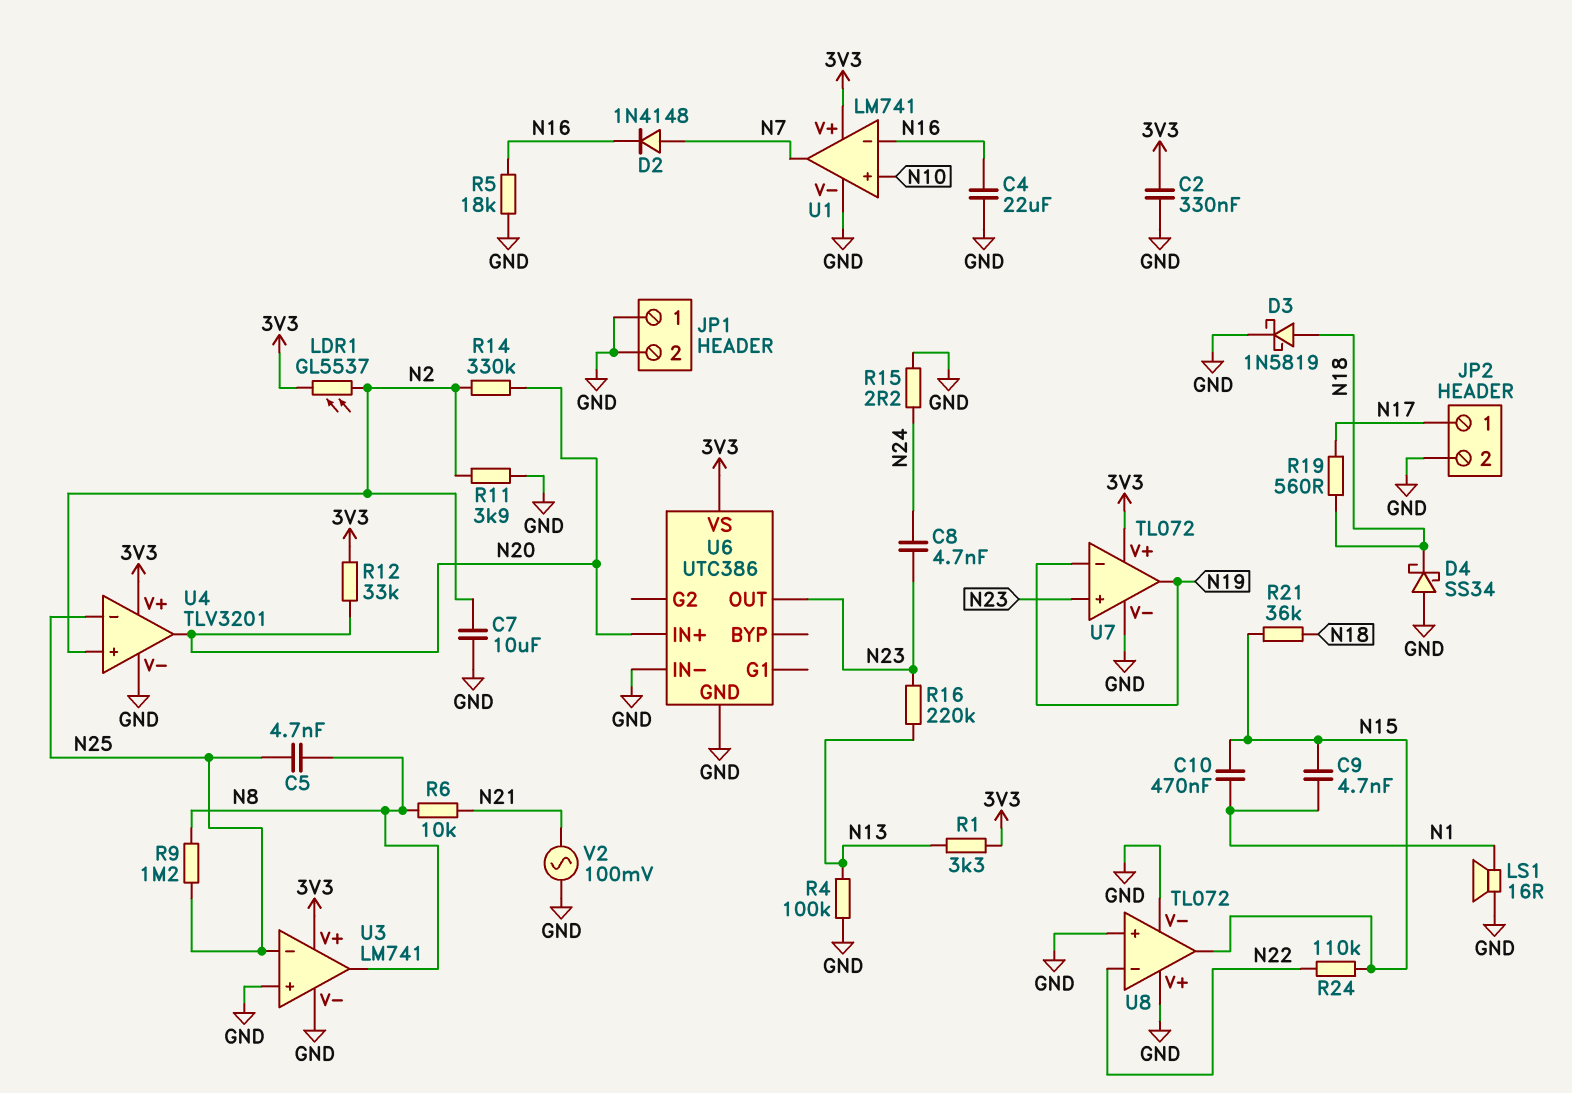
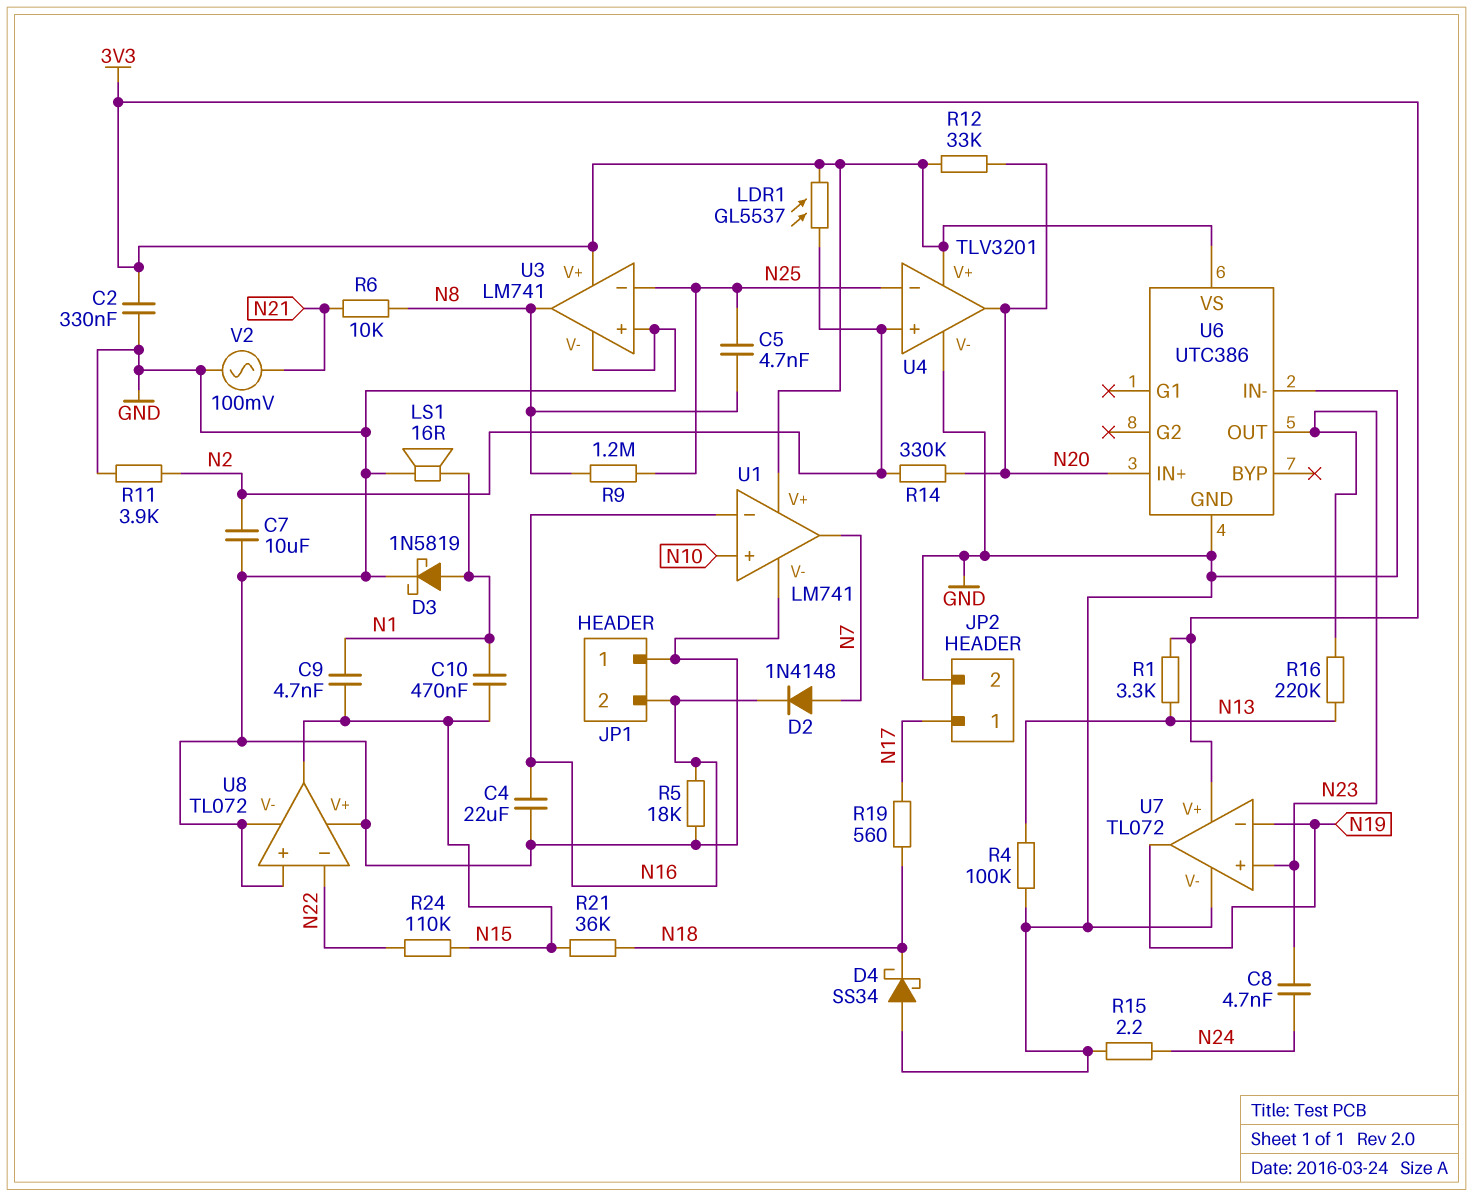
D3: schottky 1N5819 (A N18, K GND) -> schottky 1N5819 (A N1, K GND)
JP1 pin 2: GND -> N16

